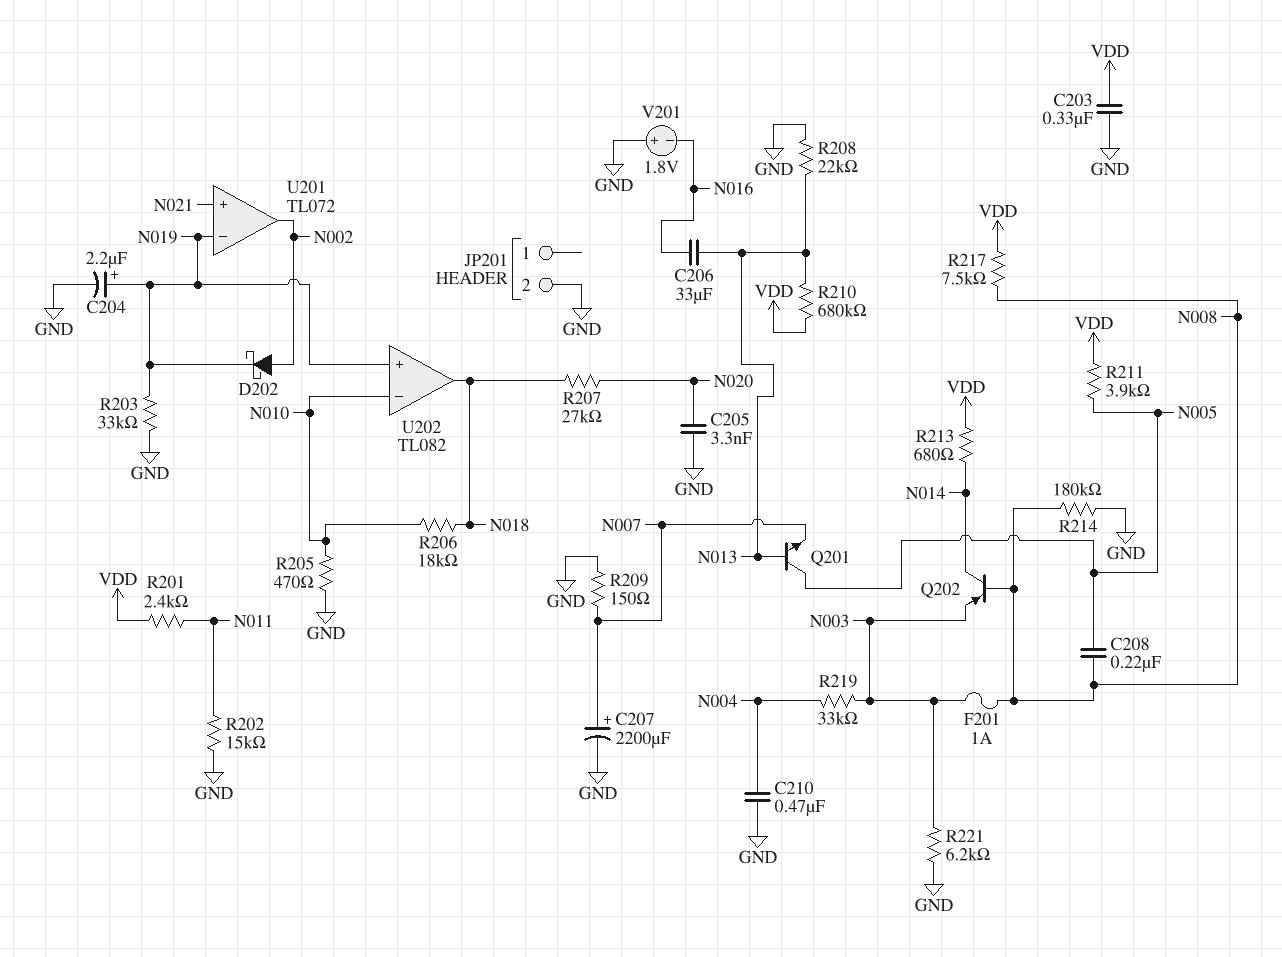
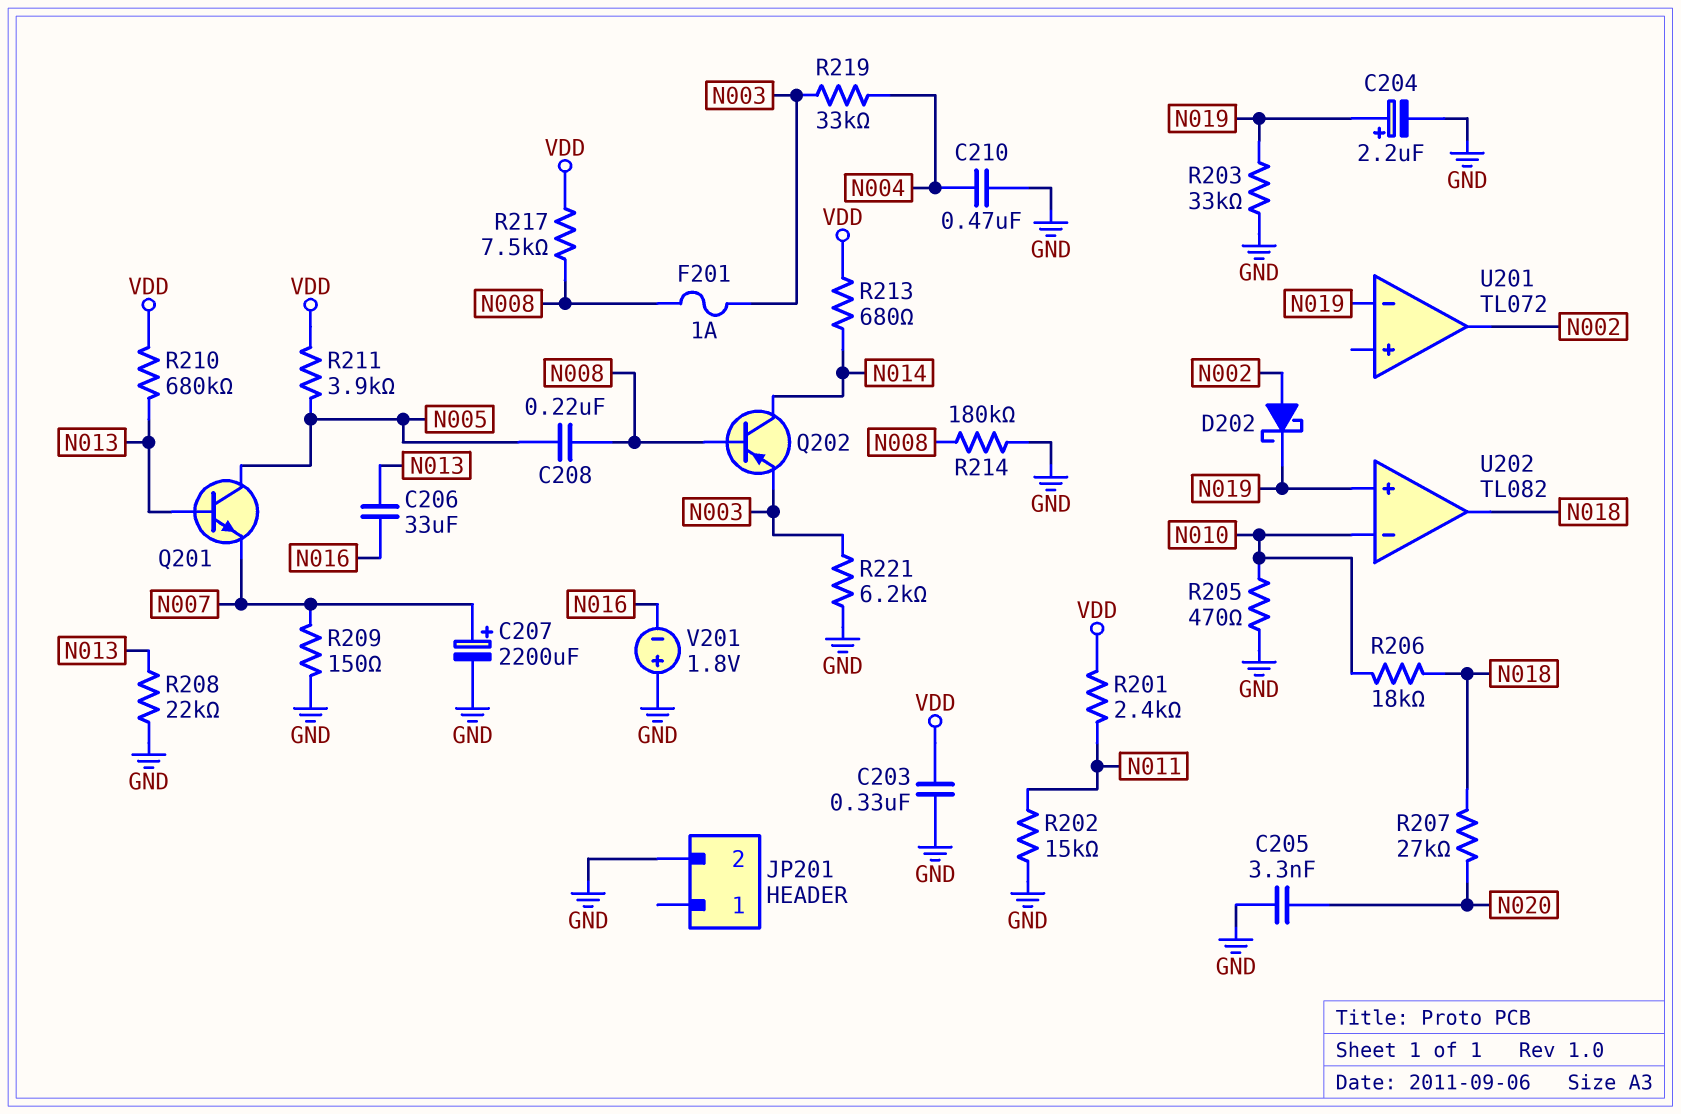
U201 pin in+: N021 -> none

